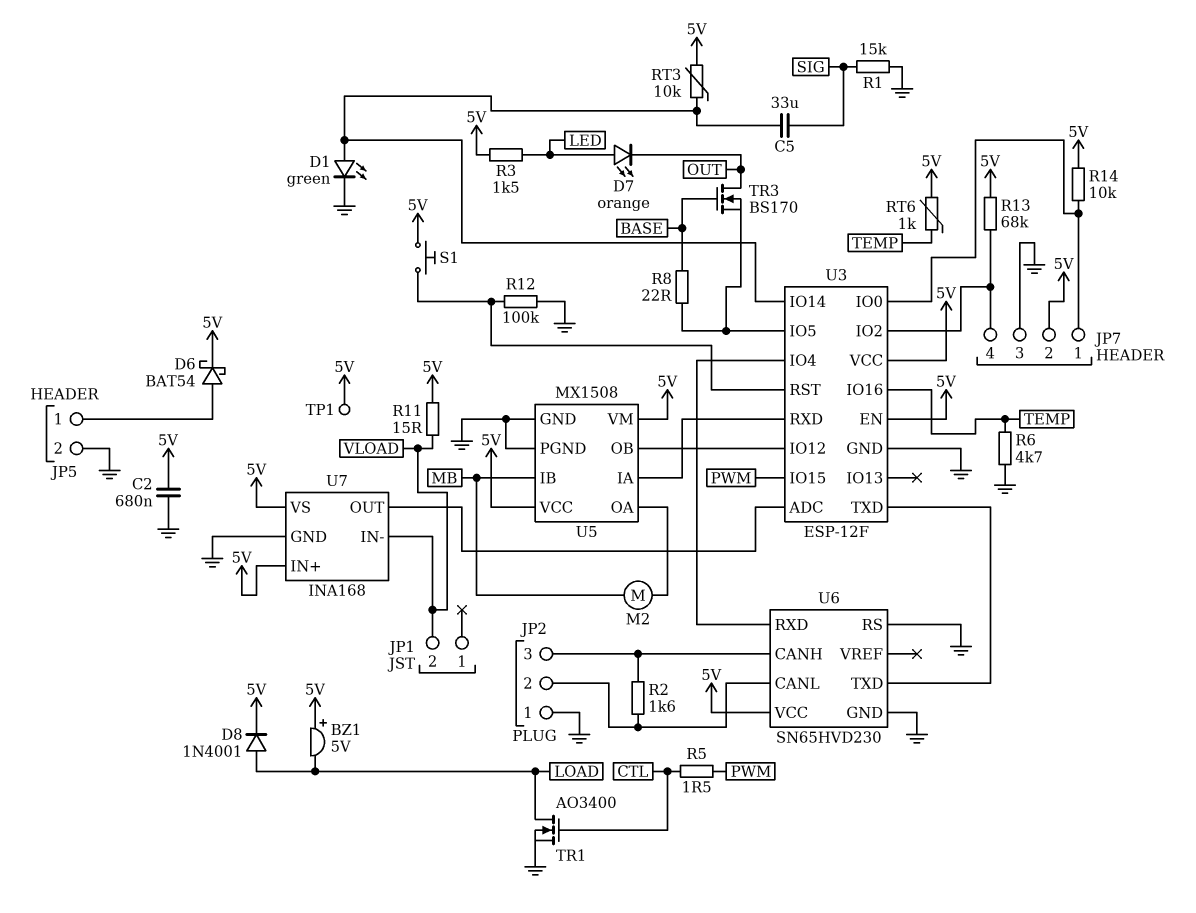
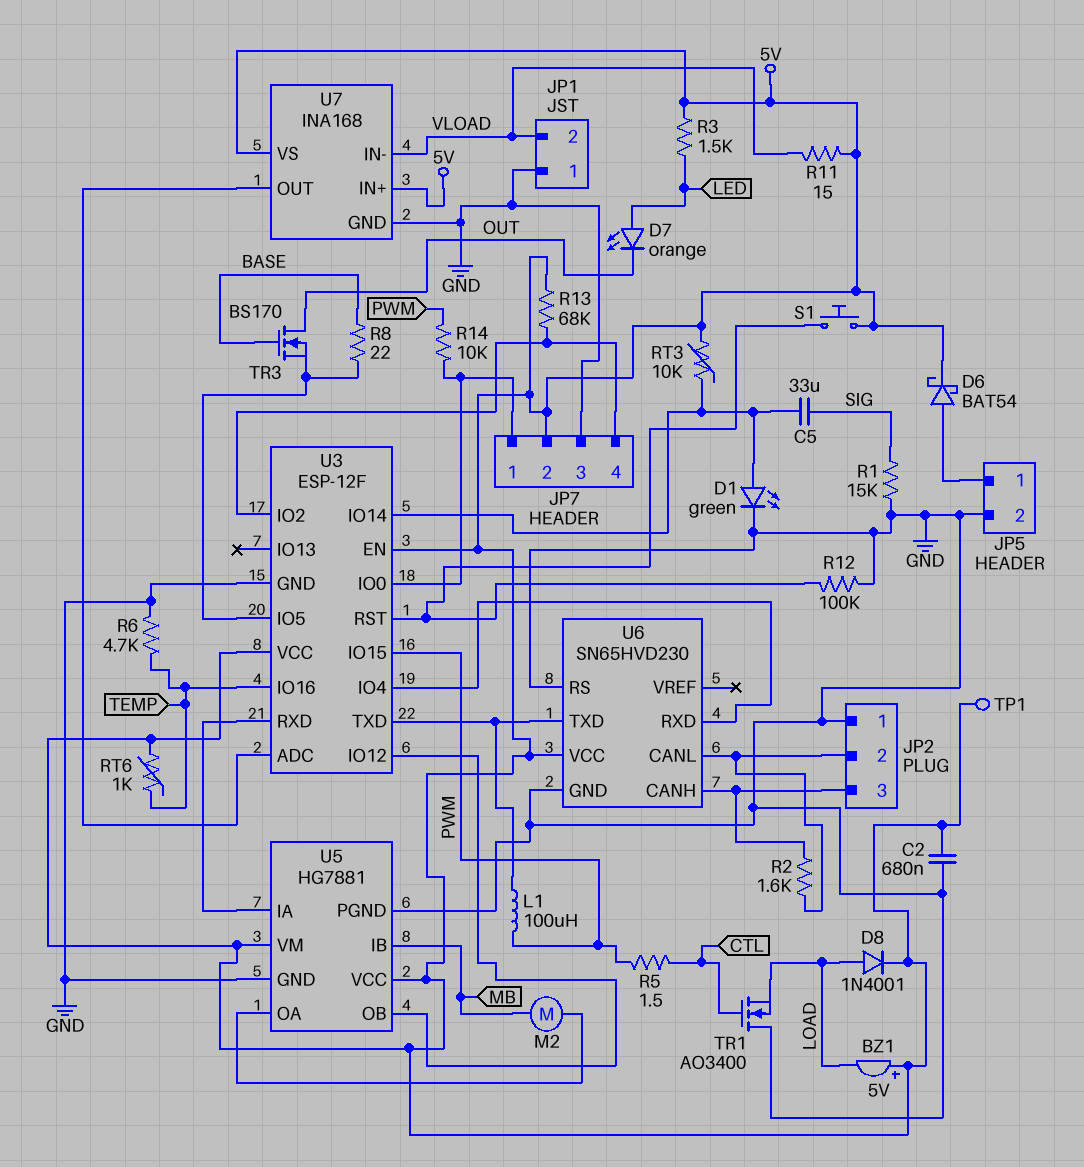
JP1 pin 1: none -> GND
L1: none -> 100uH (PWM, U3/TXD)
R14: 10k (5V, JP7/1) -> 10k (JP7/1, PWM)
TR1: NMOS AO3400 (G CTL, D LOAD, S GND) -> NMOS AO3400 (G CTL, D GND, S LOAD)
U5: MX1508 -> HG7881

